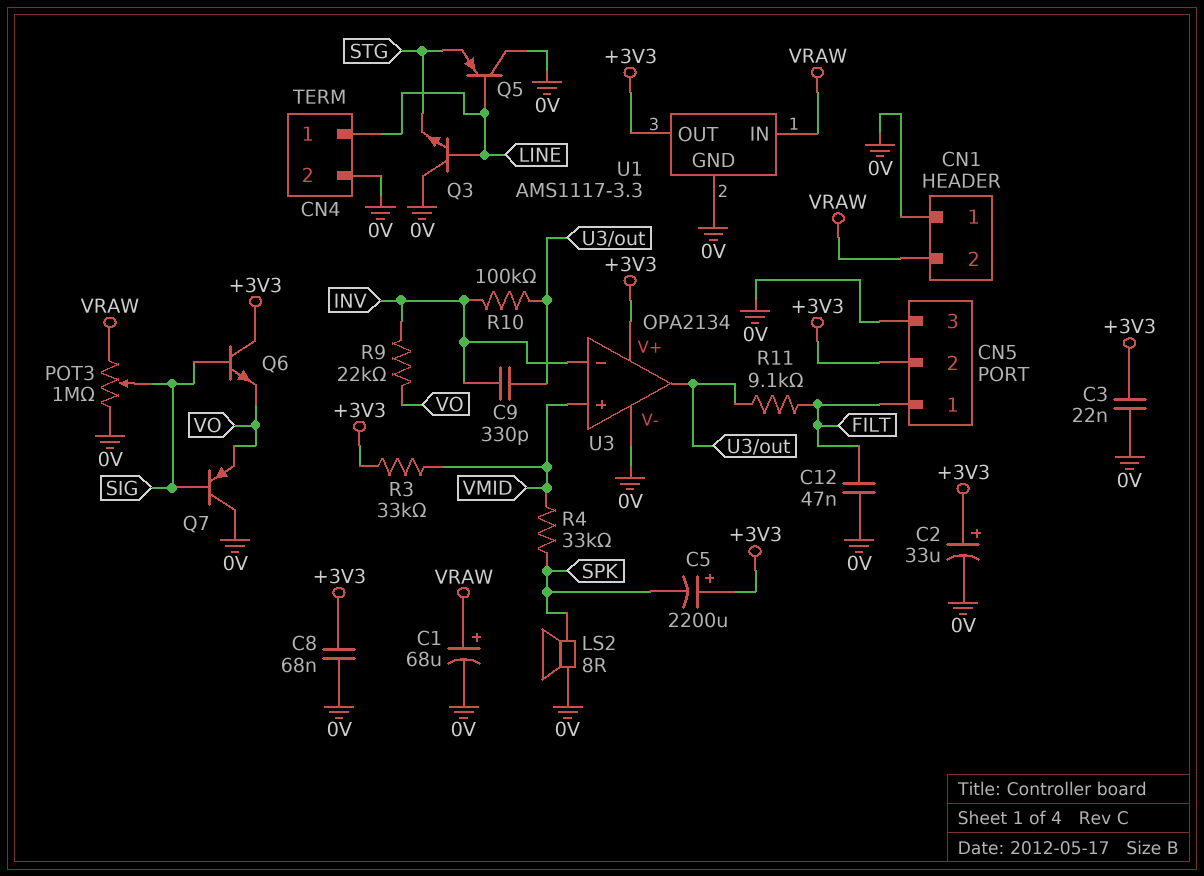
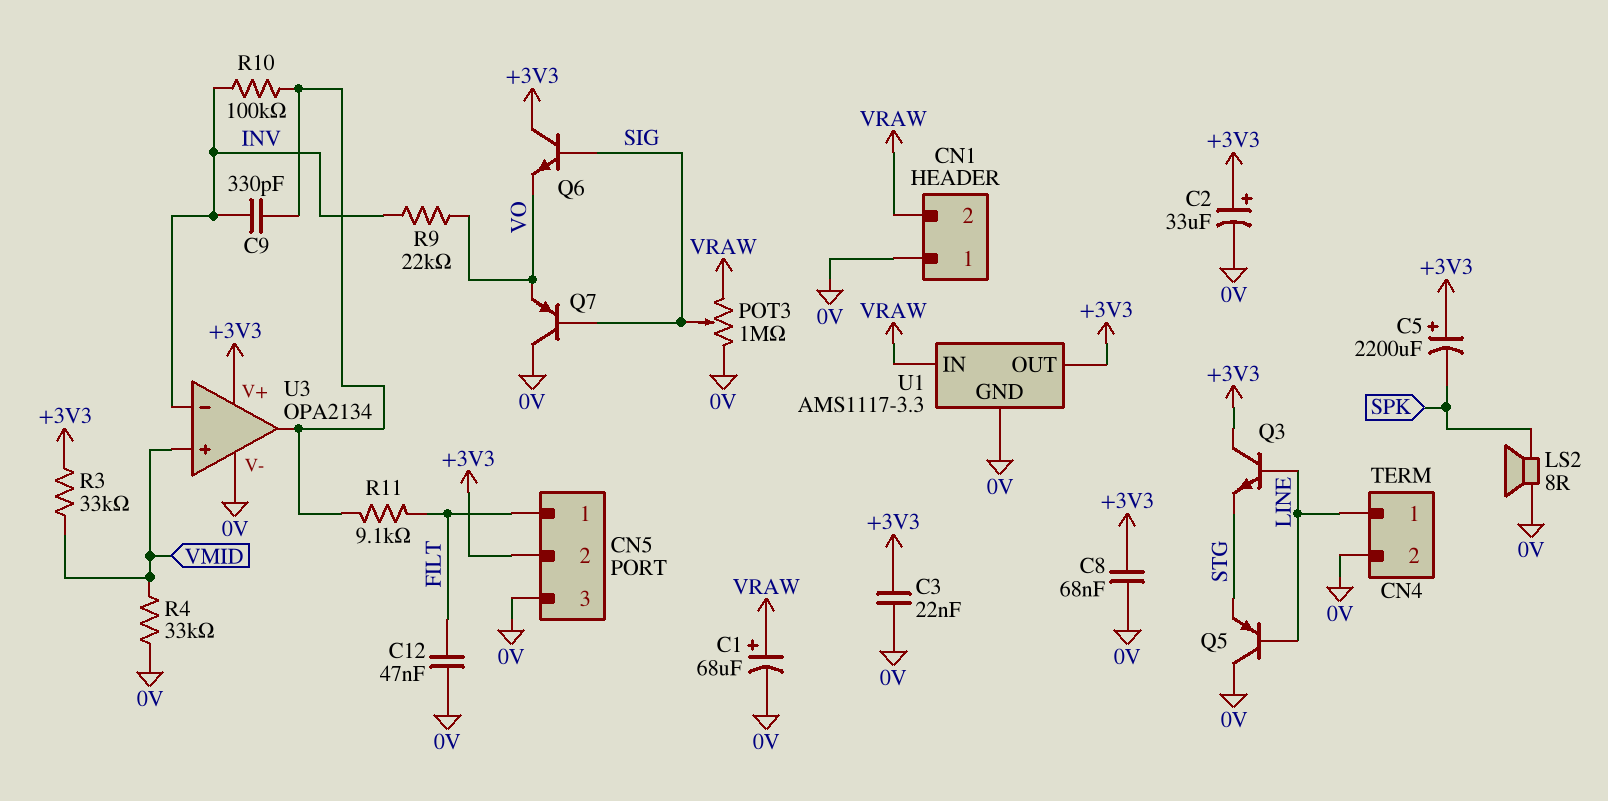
Q3: NPN (B LINE, C 0V, E STG) -> NPN (B LINE, C +3V3, E STG)
R4: 33k (SPK, VMID) -> 33k (0V, VMID)

